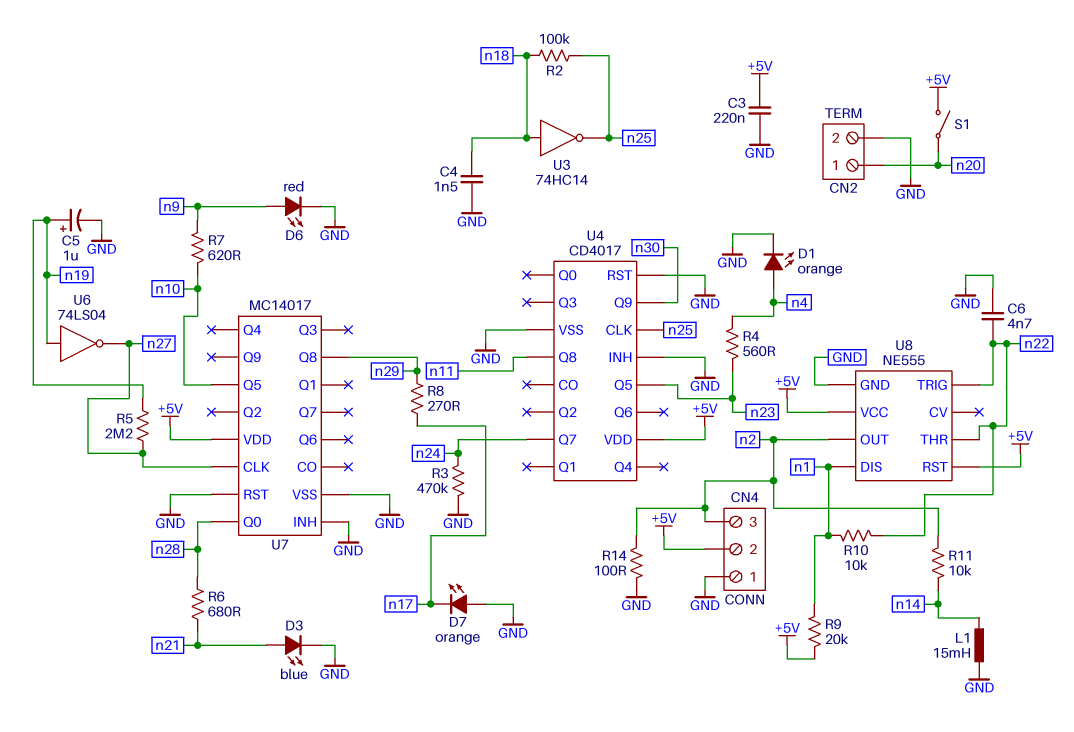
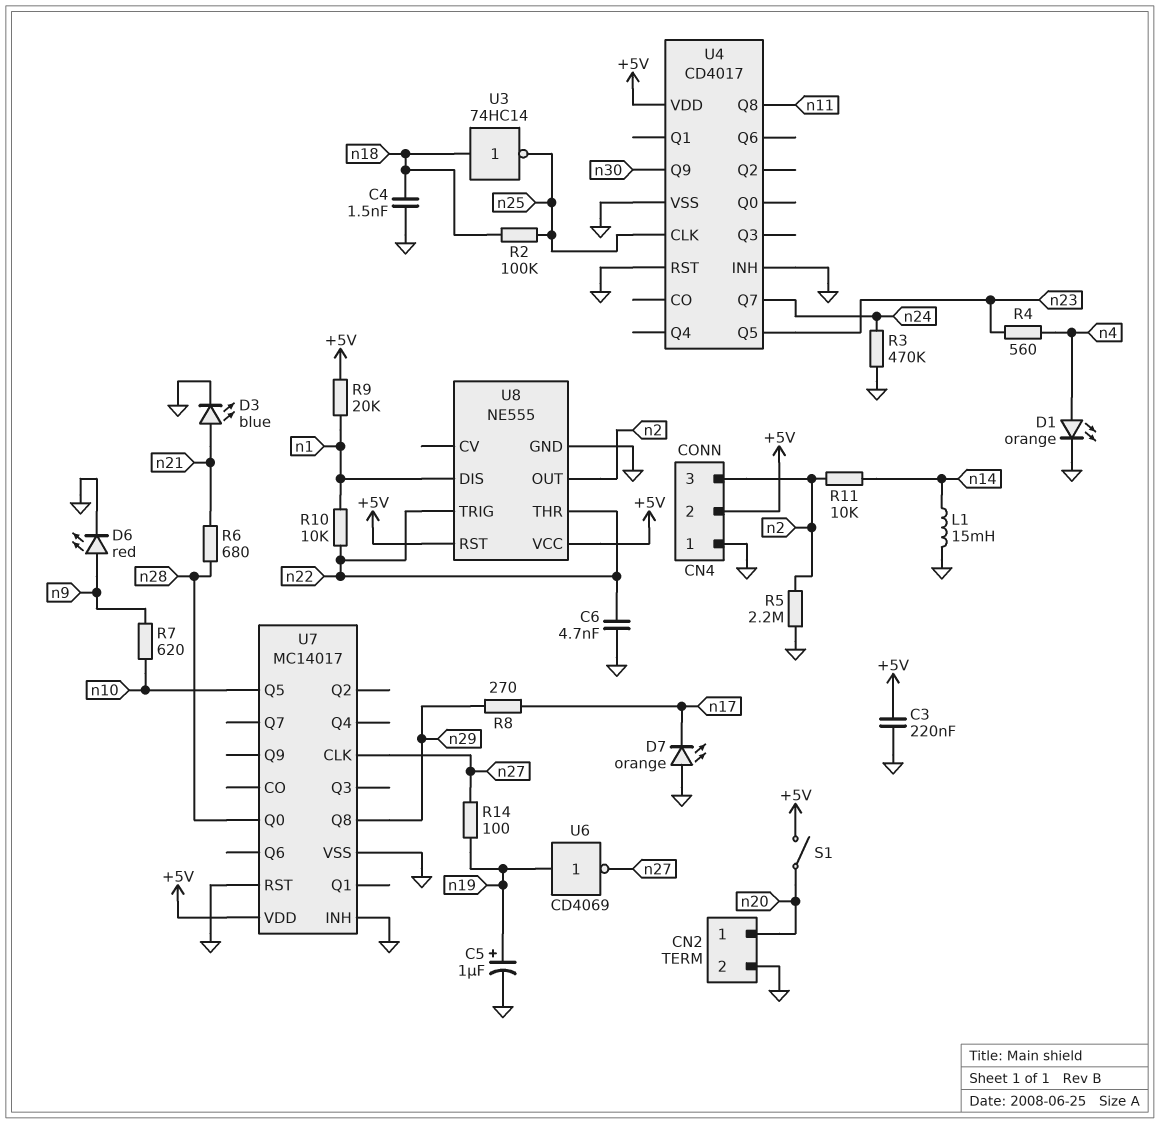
R5: 2.2M (n19, n27) -> 2.2M (GND, n2)
R14: 100 (GND, n2) -> 100 (n19, n27)
U6: NOT 74LS04 (in n19, out n27) -> NOT CD4069 (in n19, out n27)

